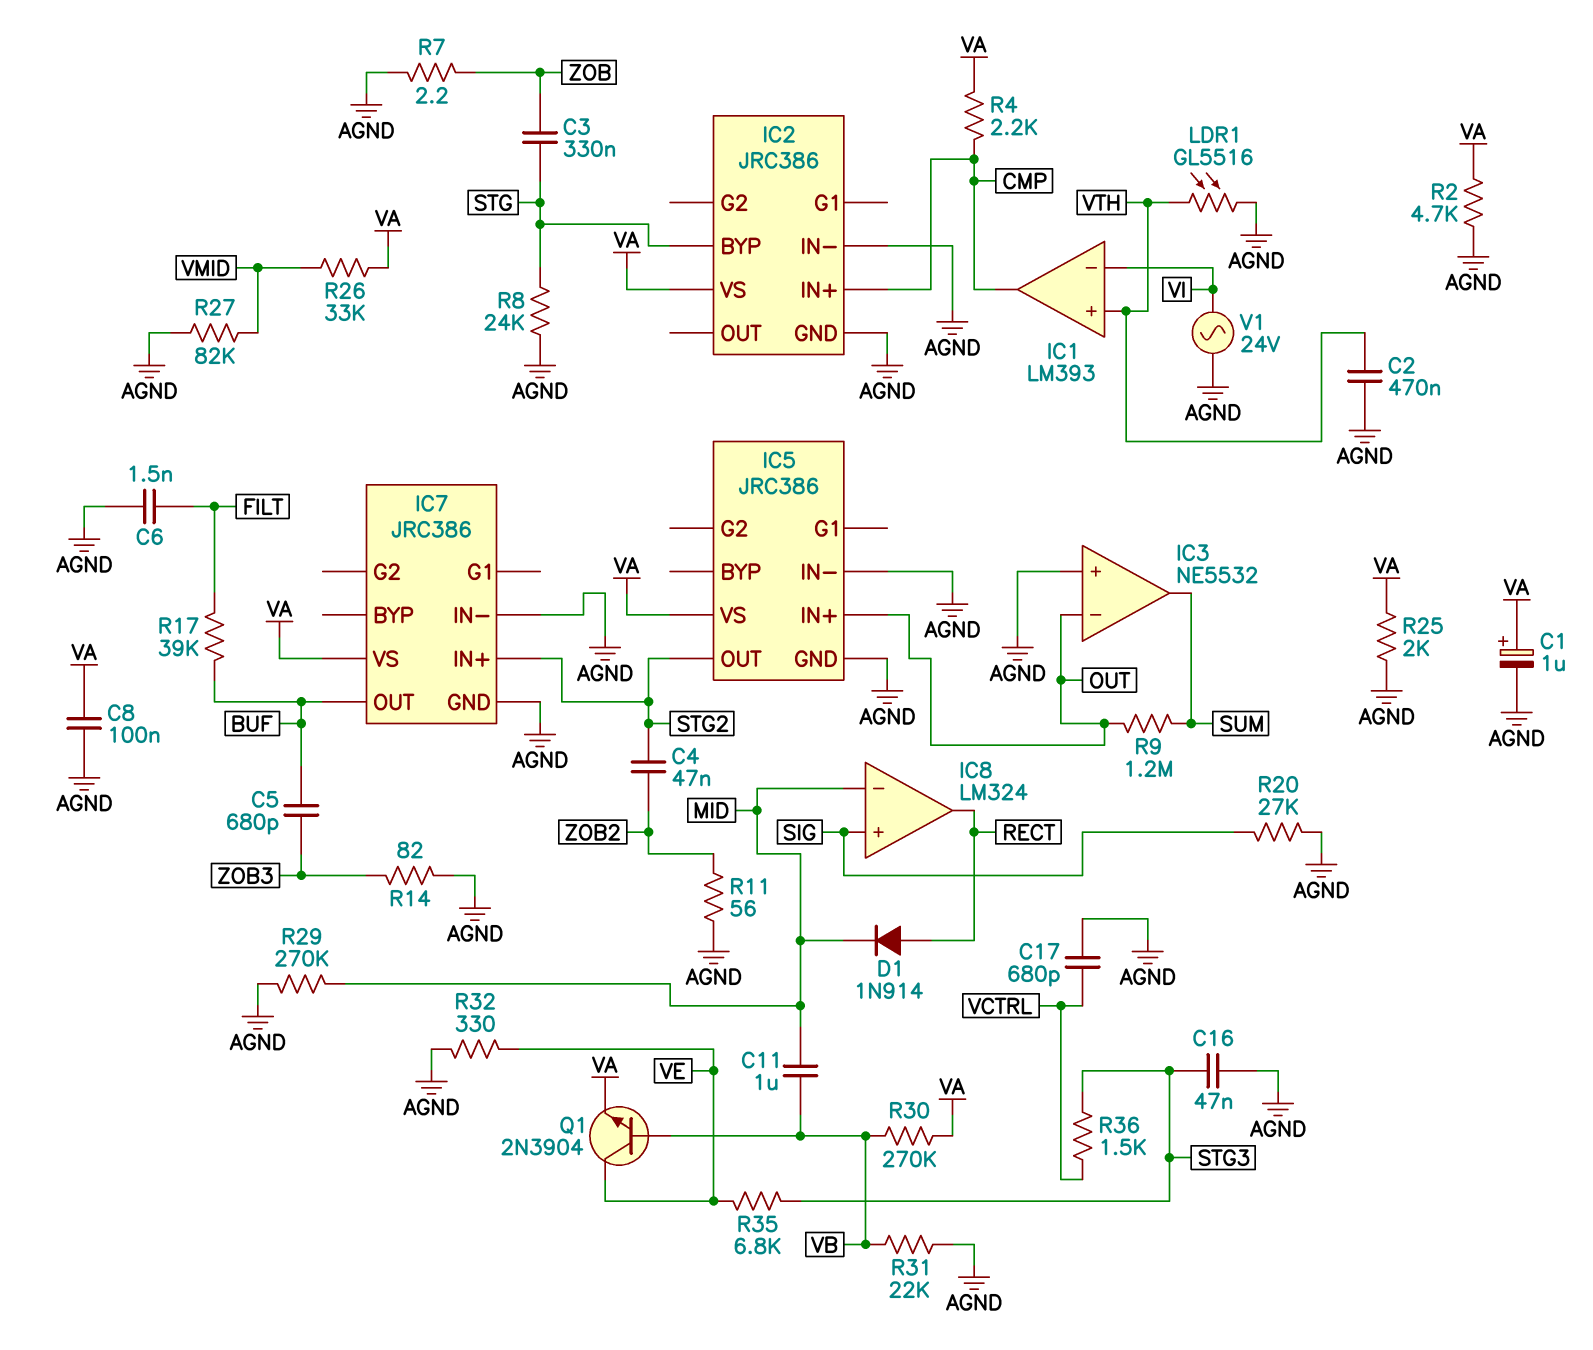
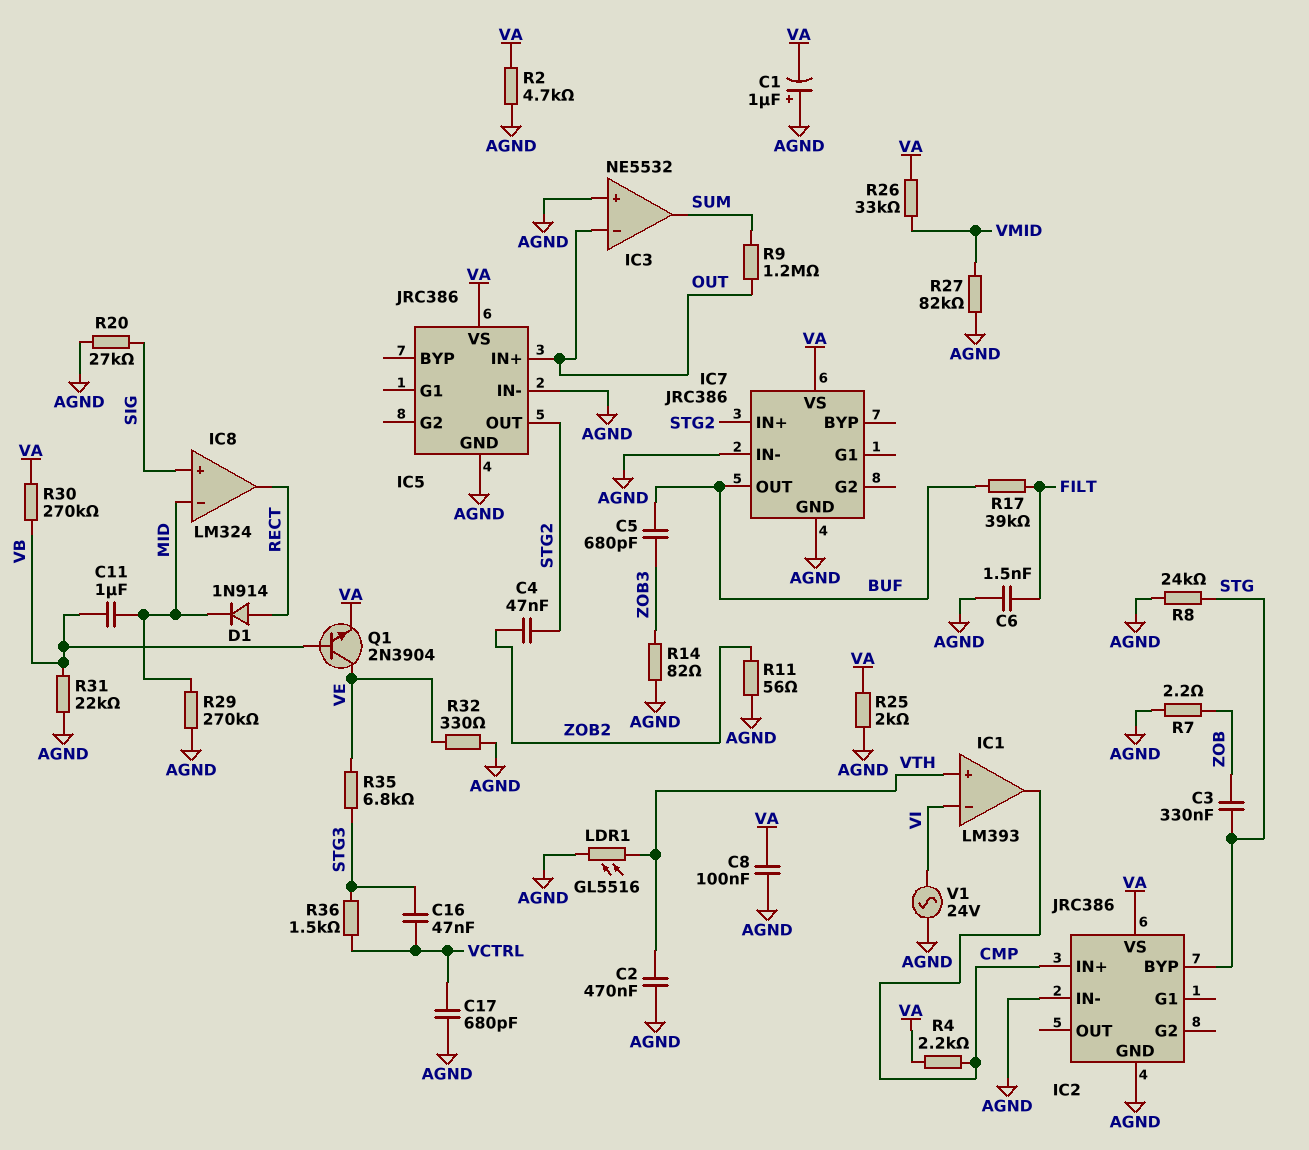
C1: 1uF (plus VA, minus AGND) -> 1uF (plus AGND, minus VA)
C16: 47nF (AGND, STG3) -> 47nF (STG3, VCTRL)

